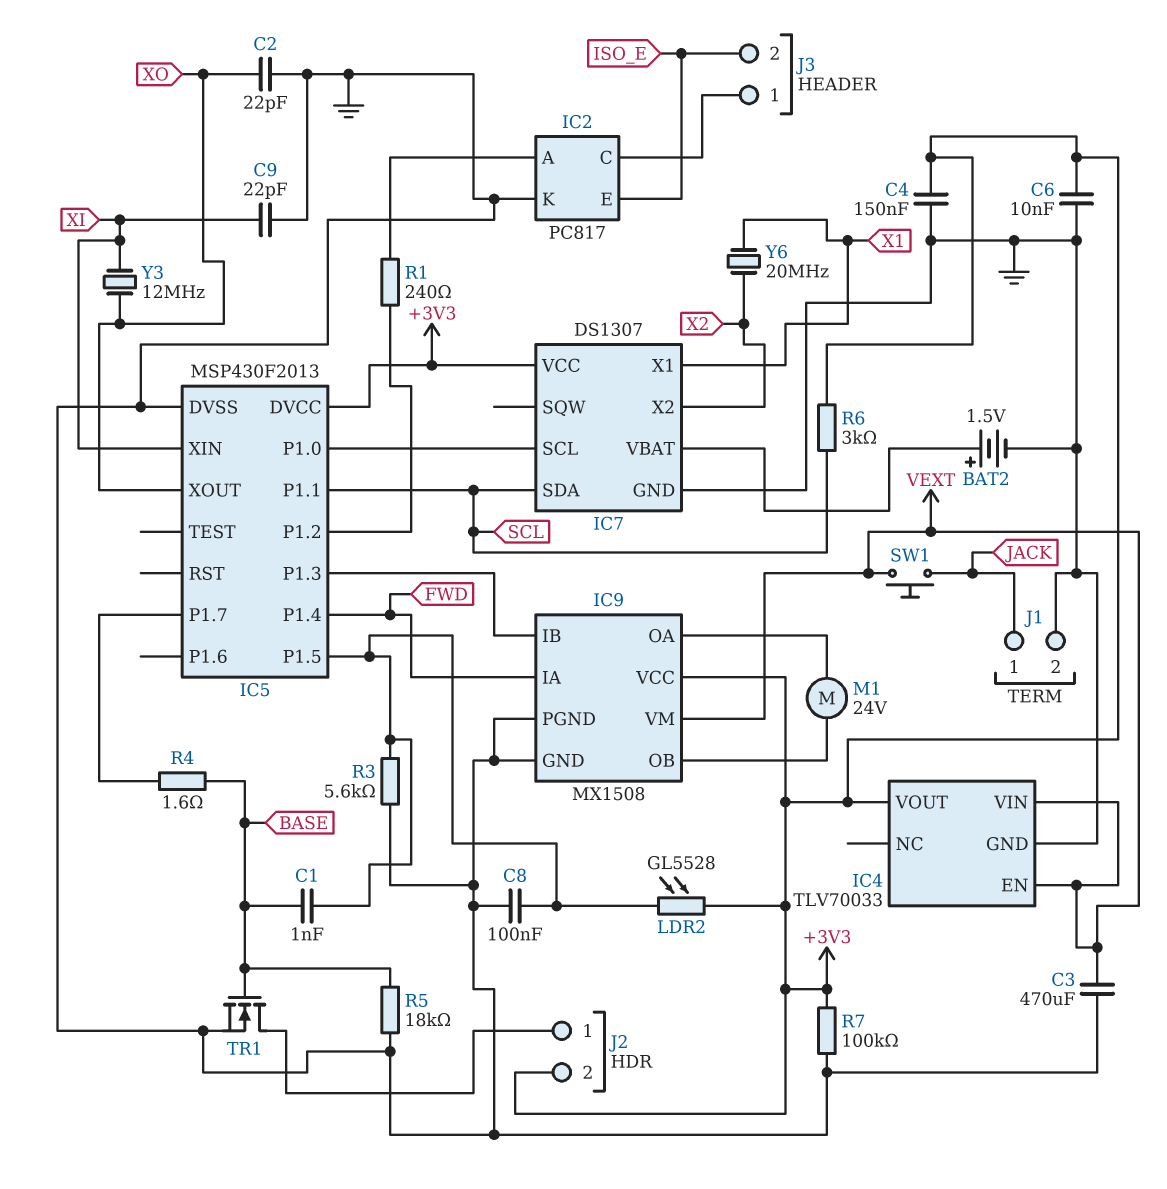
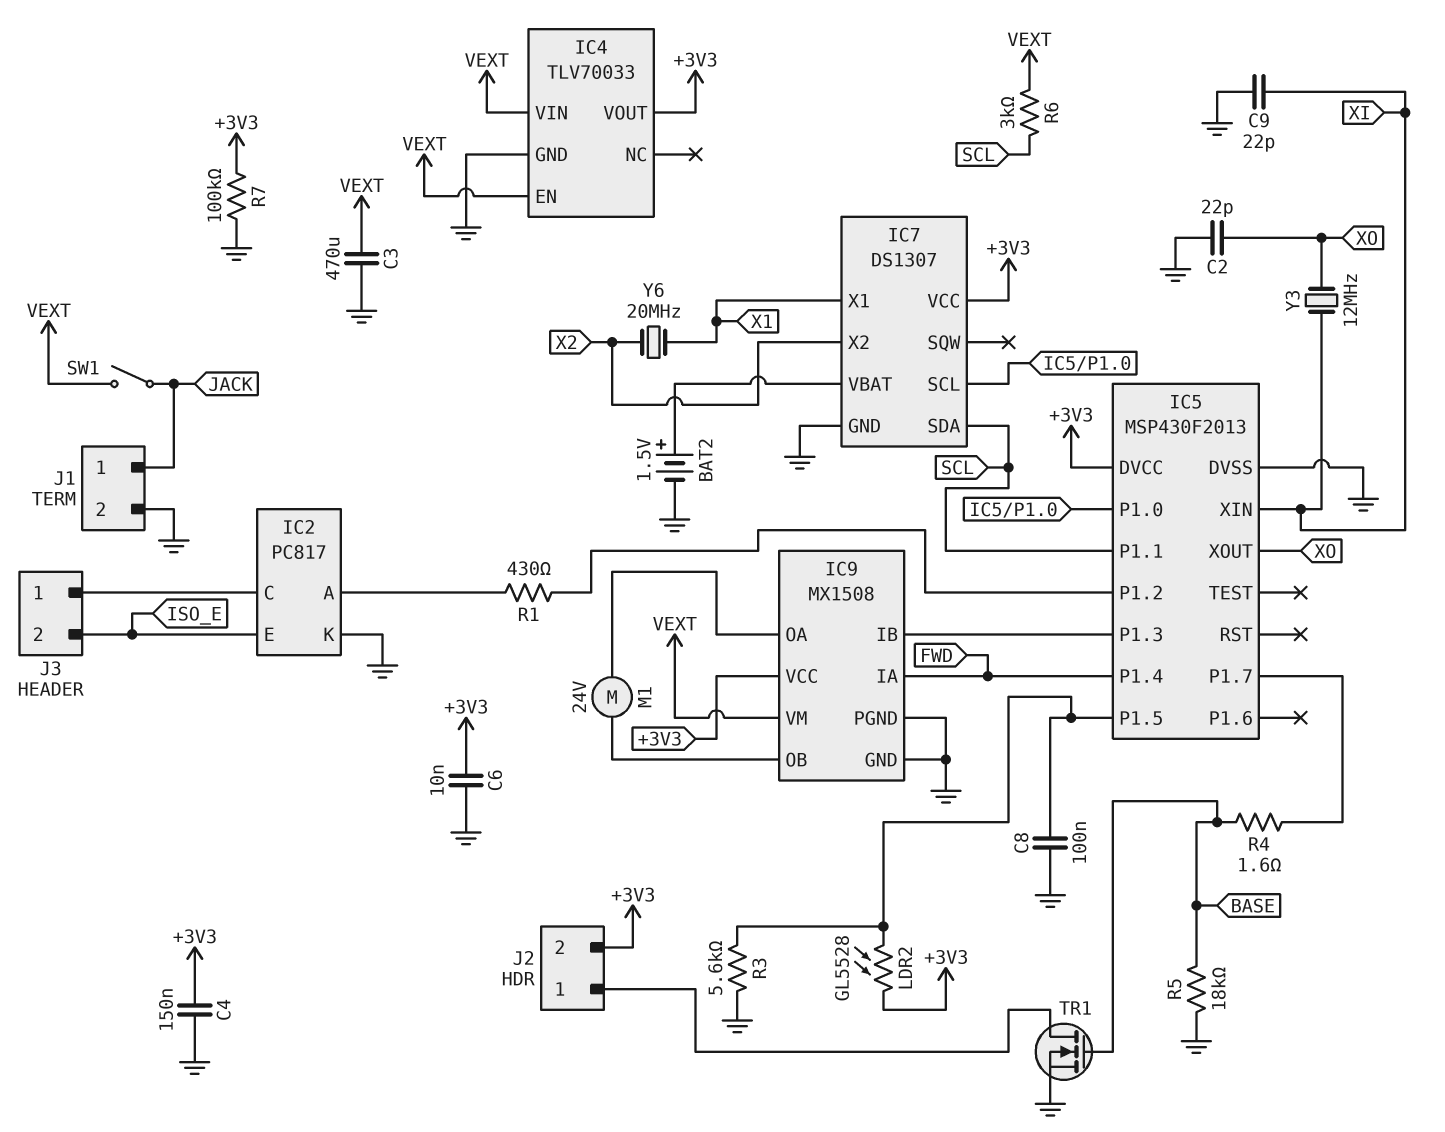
C1: 1nF (BASE, IC5/P1.5) -> none
R1: 240 (IC2/A, IC5/P1.2) -> 430 (IC2/A, IC5/P1.2)
R6: 3k (+3V3, SCL) -> 3k (SCL, VEXT)
SW1: button (JACK, VEXT) -> switch (JACK, VEXT)

